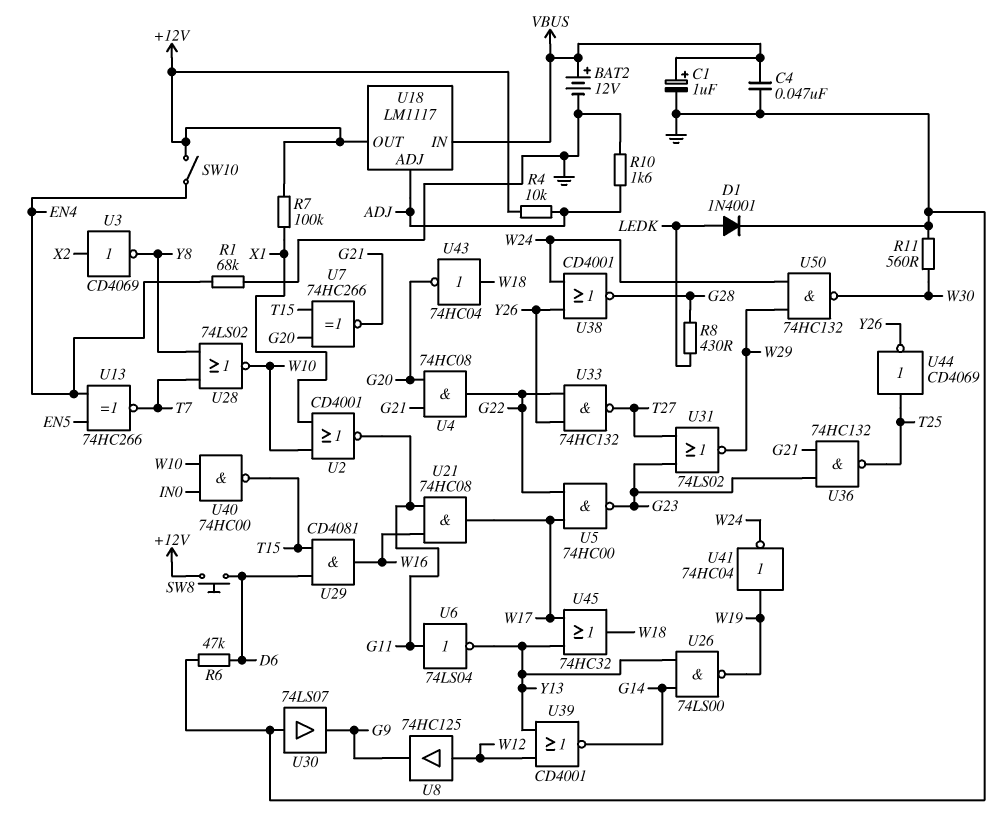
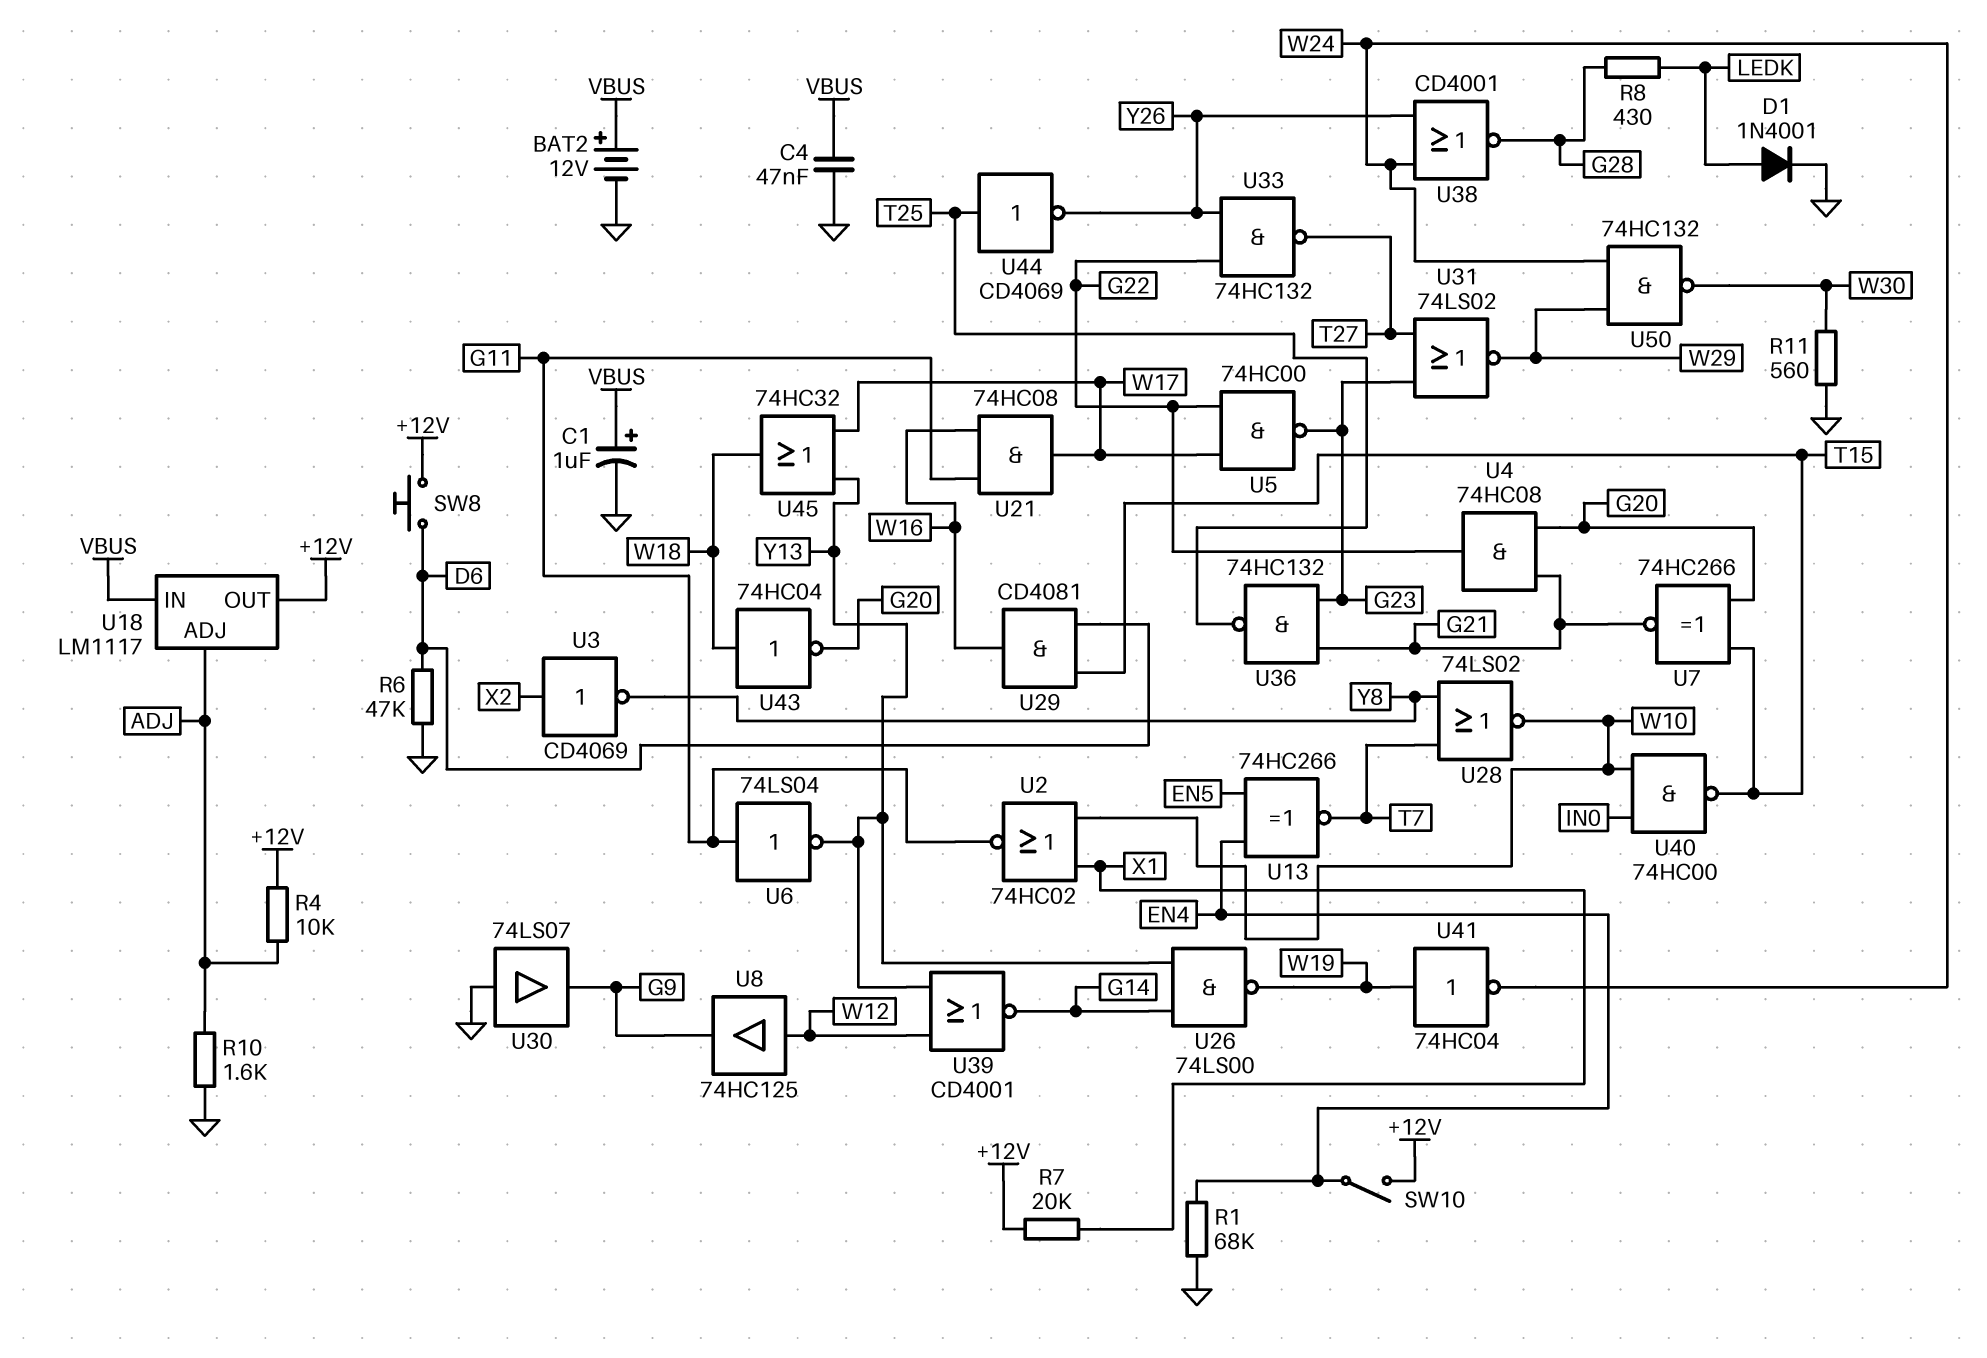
R7: 100k (+12V, X1) -> 20k (+12V, X1)
U2: NOR CD4001 (in W10, in X1, out G11) -> NOR 74HC02 (in W10, in X1, out G11)

